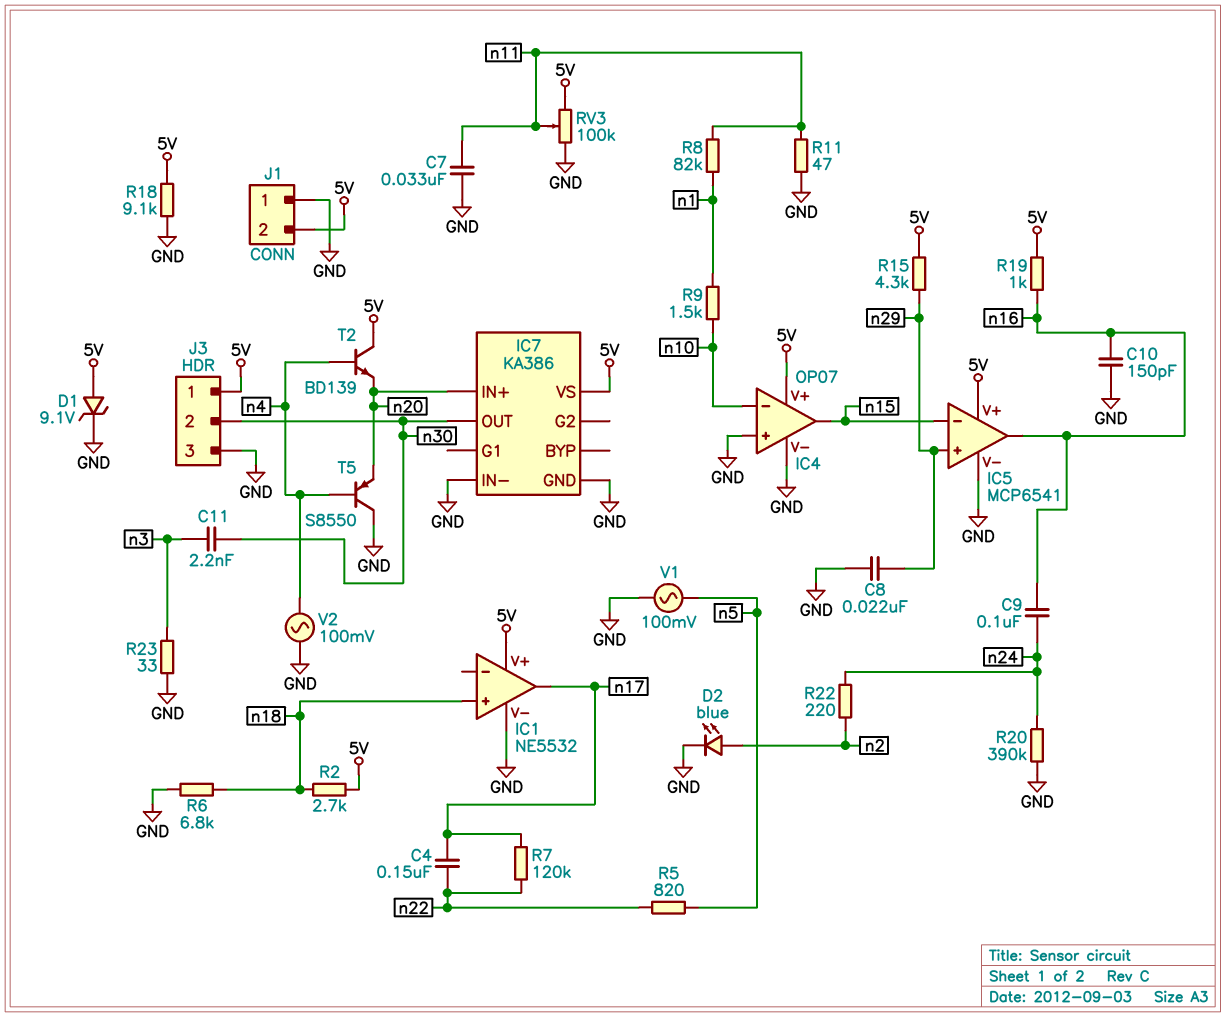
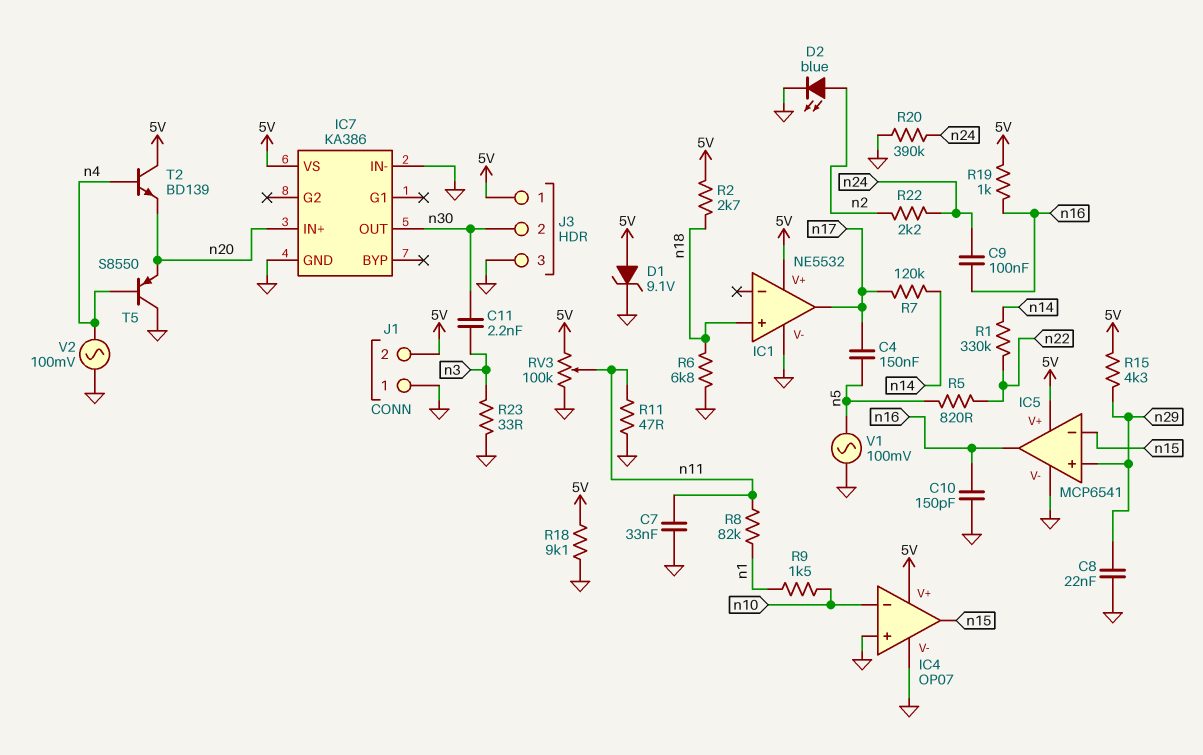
C4: 150nF (n17, n22) -> 150nF (n5, n17)
R1: none -> 330k (n14, n22)
R7: 120k (n17, n22) -> 120k (n14, n17)
R22: 220 (n2, n24) -> 2.2k (n2, n24)

